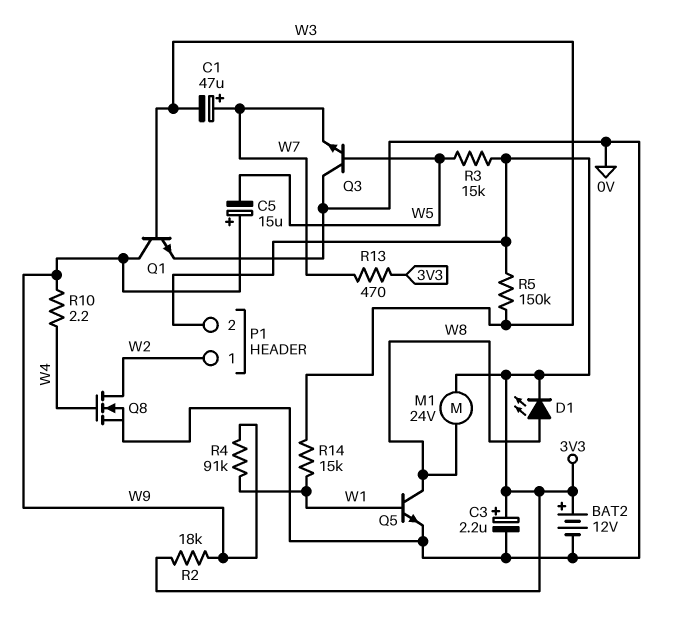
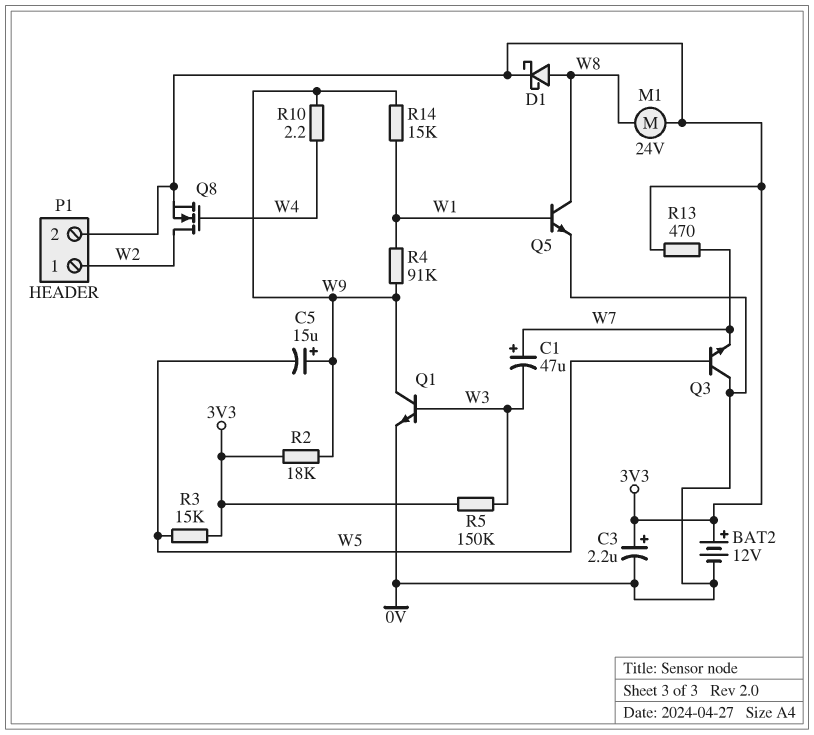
D1: LED (A W8, K 3V3) -> schottky (A W8, K 3V3)
Q8: NMOS (G W4, D W2, S 0V) -> NMOS (G W4, D W2, S 3V3)
R14: 15k (W1, W3) -> 15k (W1, W9)

